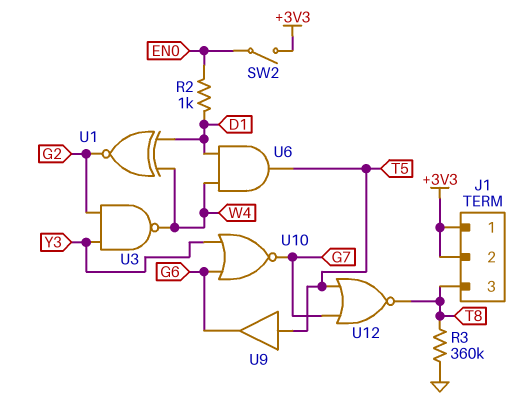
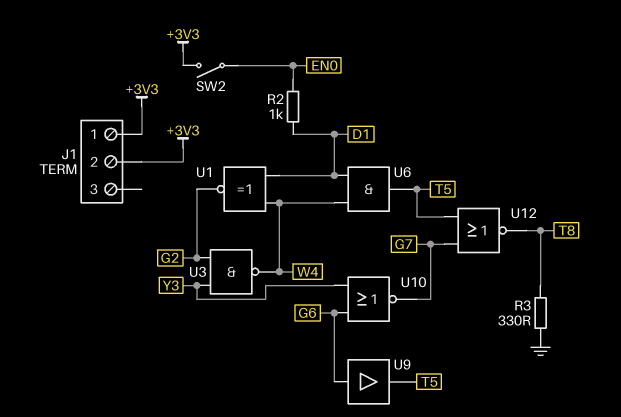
J1 pin 3: T8 -> none
R3: 360k (GND, T8) -> 330 (GND, T8)
U9: buffer (in T5, out G6) -> buffer (in G6, out T5)

